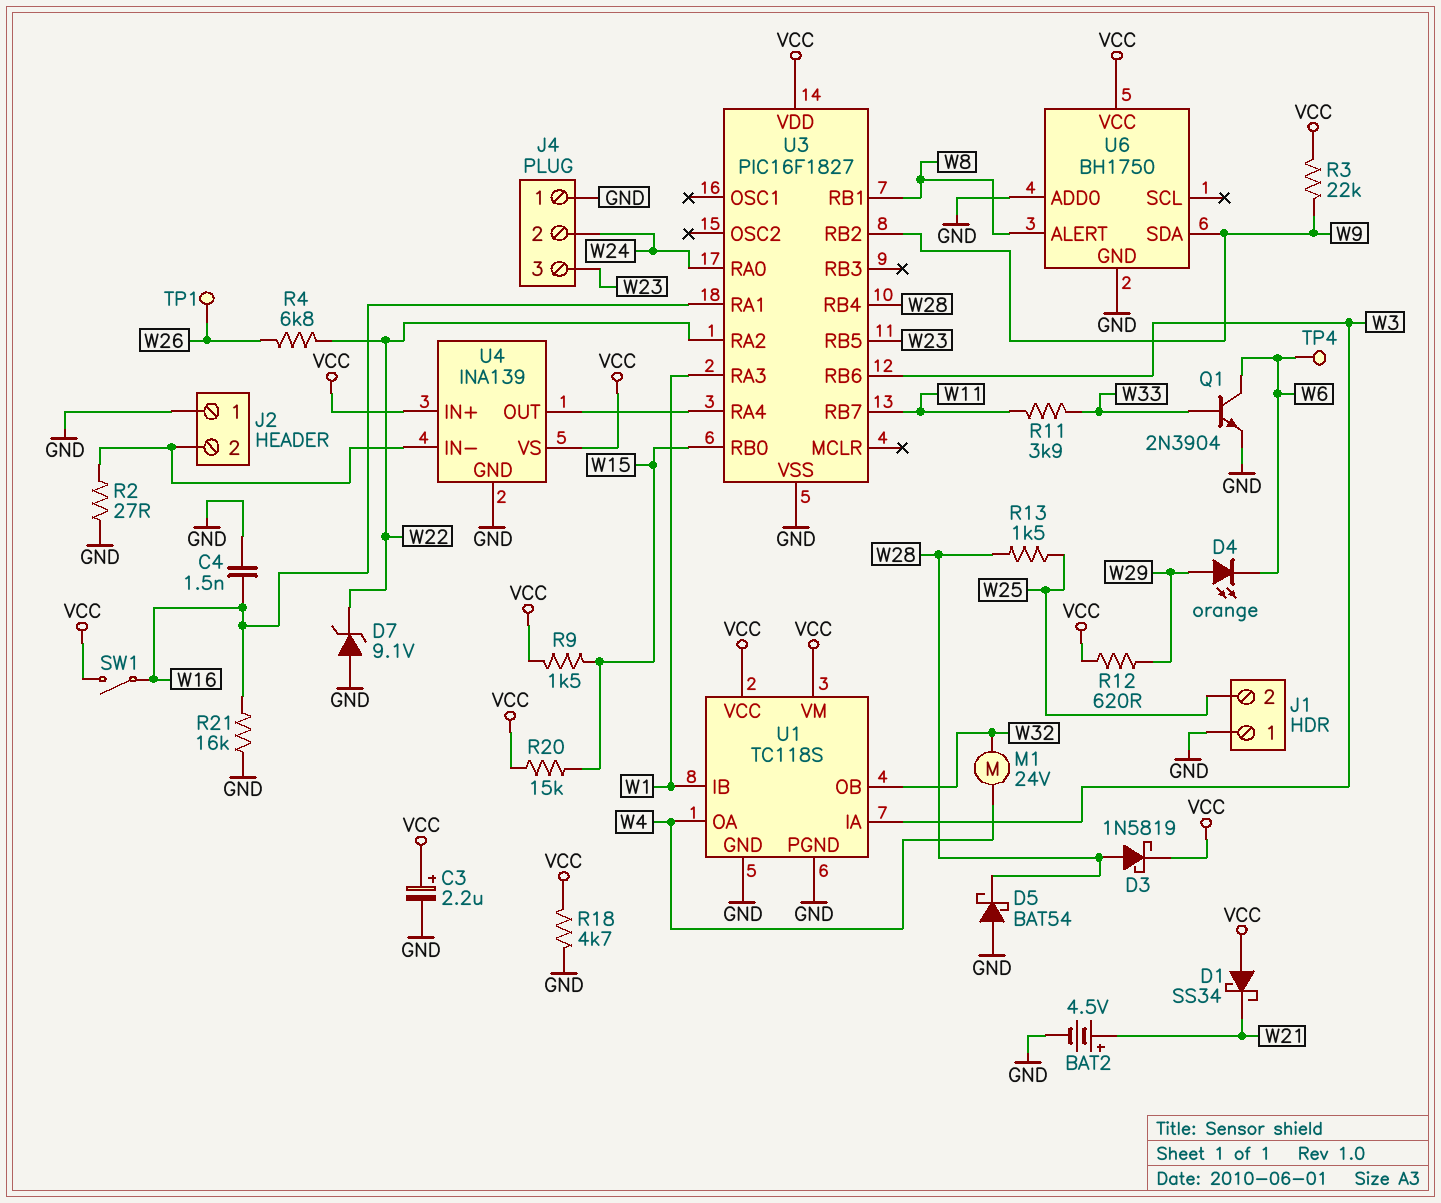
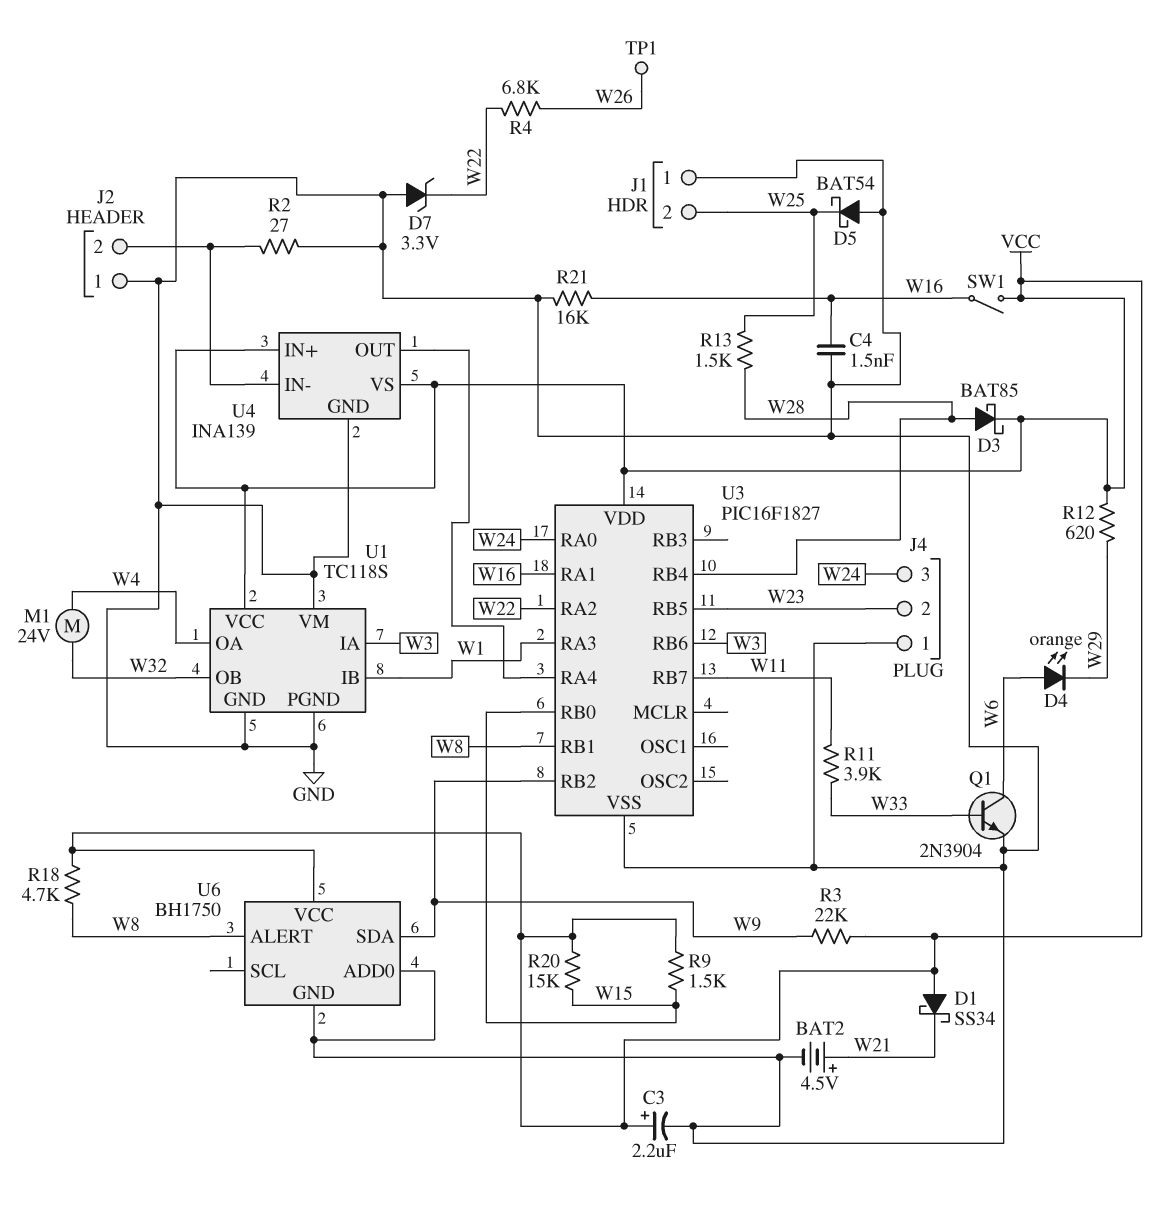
D3: schottky 1N5819 (A W28, K VCC) -> schottky BAT85 (A W28, K VCC)
D4: LED orange (A W29, K W6) -> LED orange (A W6, K W29)
D5: schottky BAT54 (A GND, K W28) -> schottky BAT54 (A GND, K W25)
D7: zener 9.1V (A GND, K W22) -> zener 3.3V (A GND, K W22)
J4 pin 2: W24 -> W23
J4 pin 3: W23 -> W24
R18: 4.7k (GND, VCC) -> 4.7k (VCC, W8)
TP4: test point (W6) -> none
U1 pin VM: VCC -> GND

